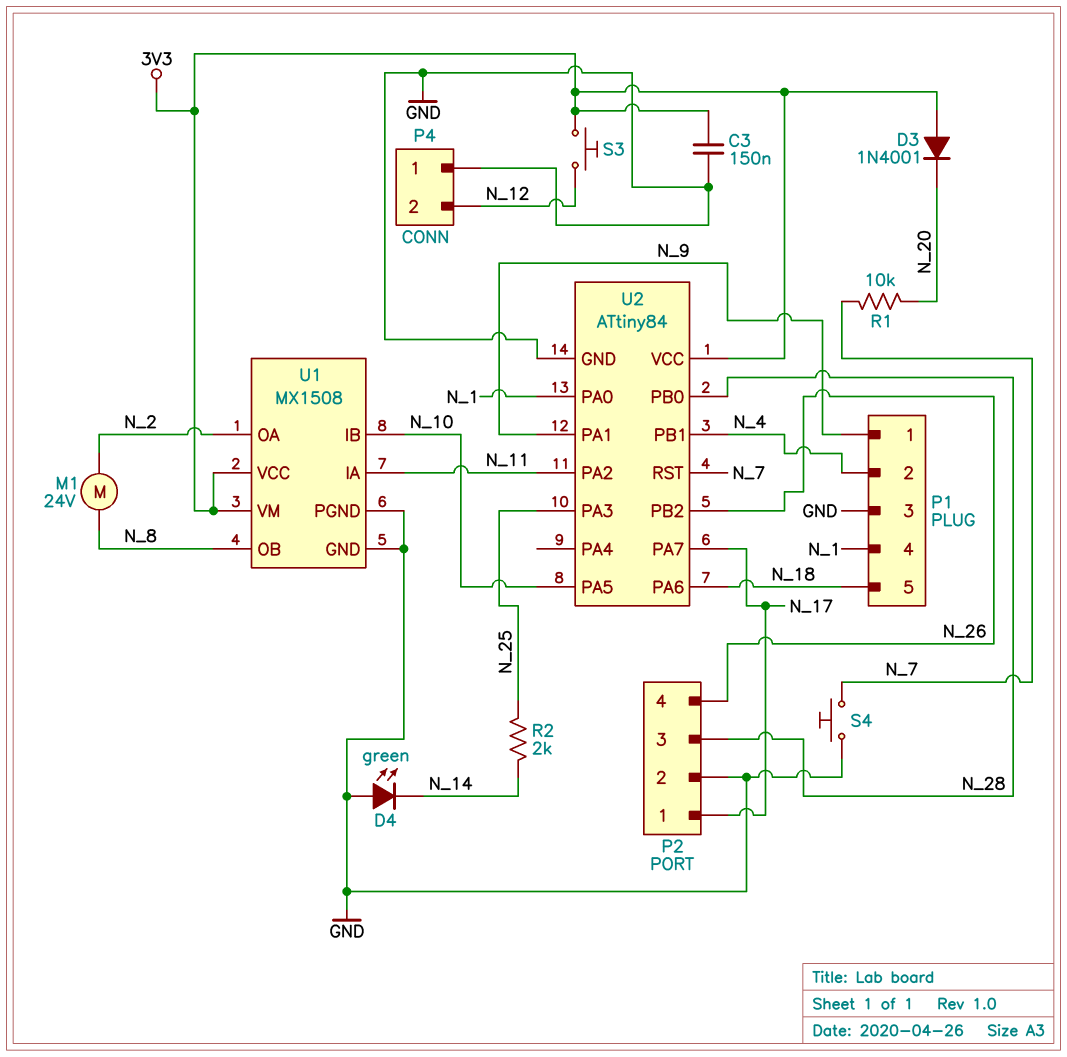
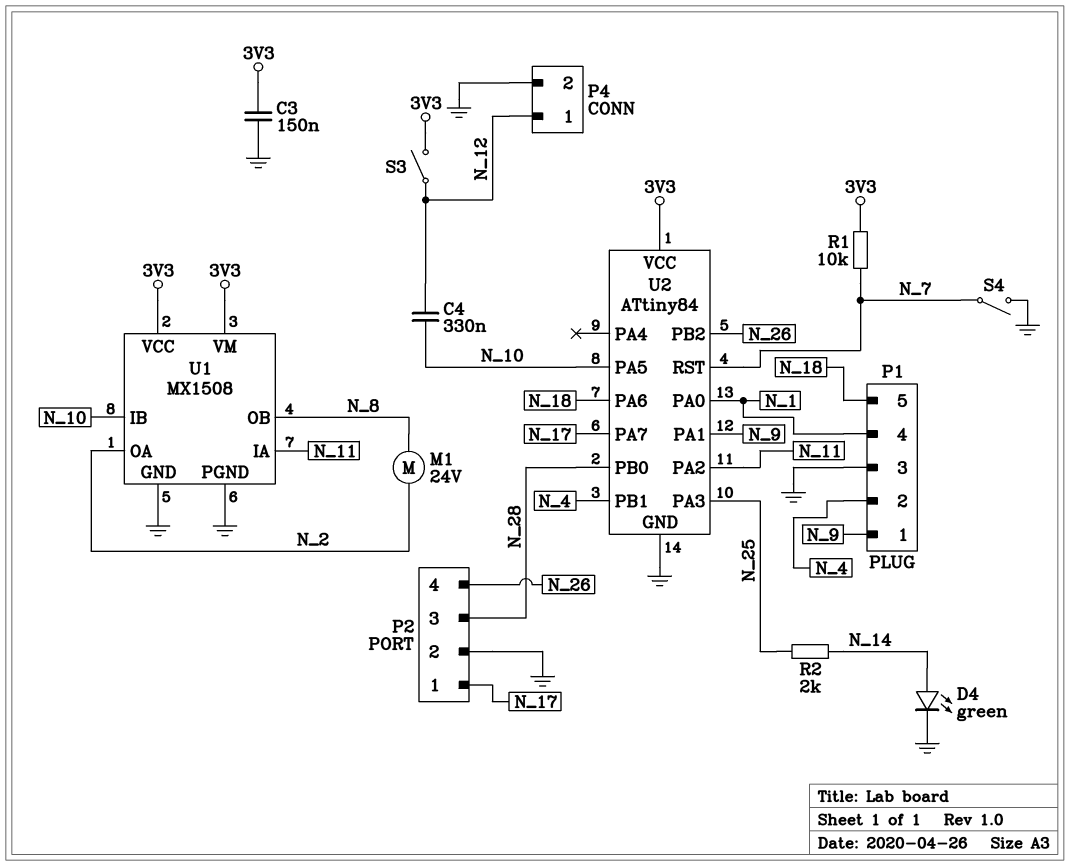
C4: none -> 330nF (N_10, N_12)
D3: diode 1N4001 (A 3V3, K N_20) -> none
D4: LED green (A GND, K N_14) -> LED green (A N_14, K GND)
P4 pin 1: GND -> N_12
P4 pin 2: N_12 -> GND
R1: 10k (N_7, N_20) -> 10k (3V3, N_7)
S3: button (3V3, N_12) -> switch (3V3, N_12)
S4: button (GND, N_7) -> switch (GND, N_7)

